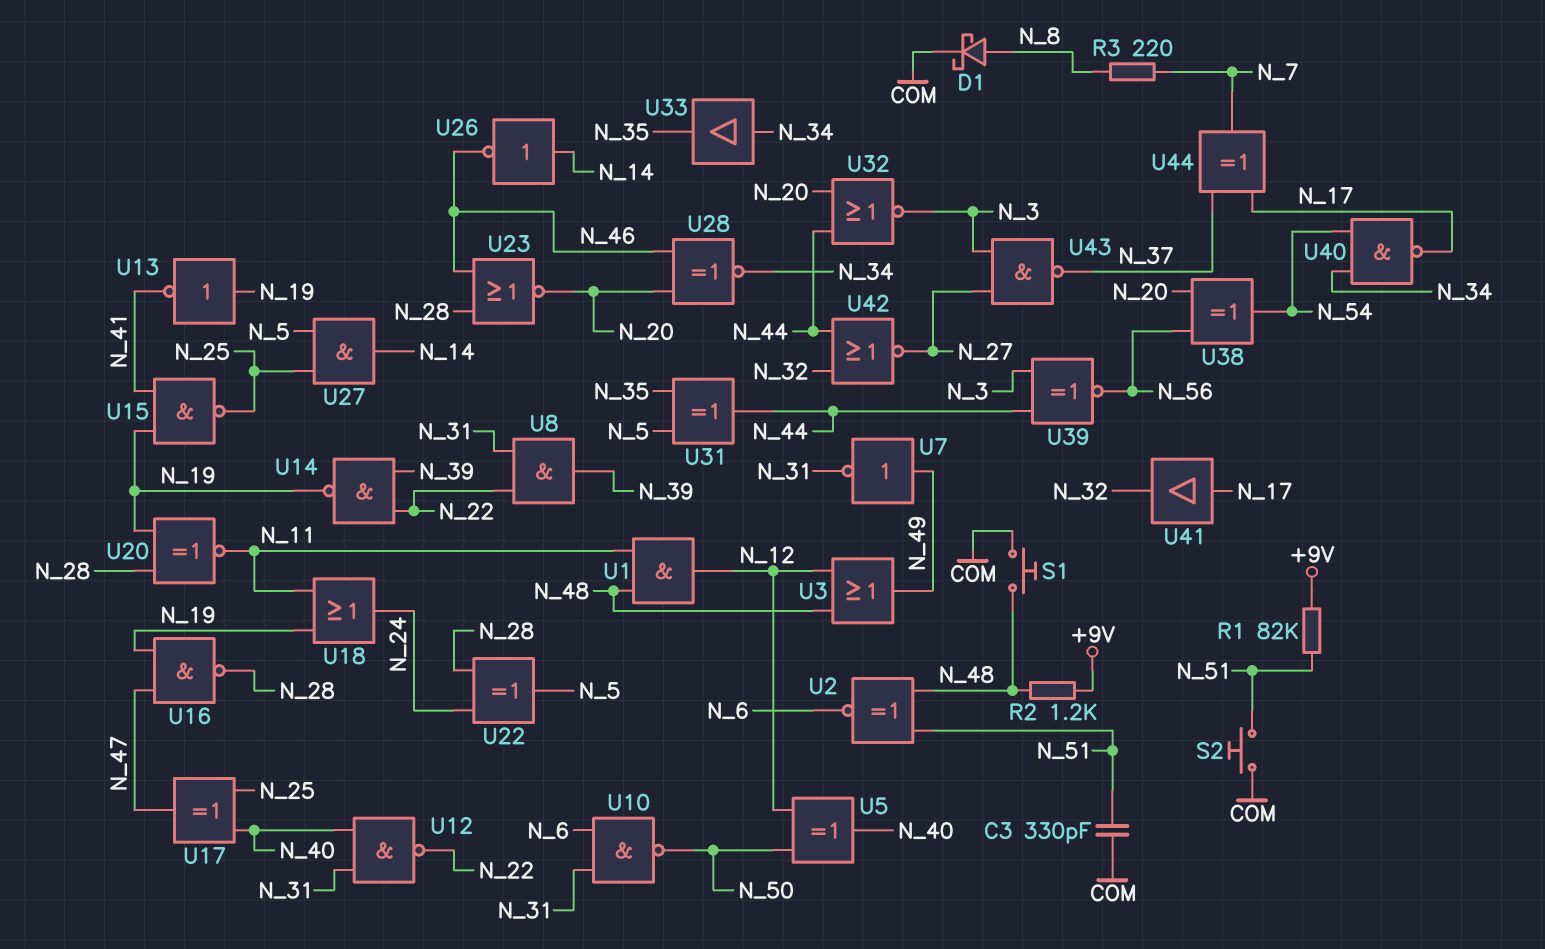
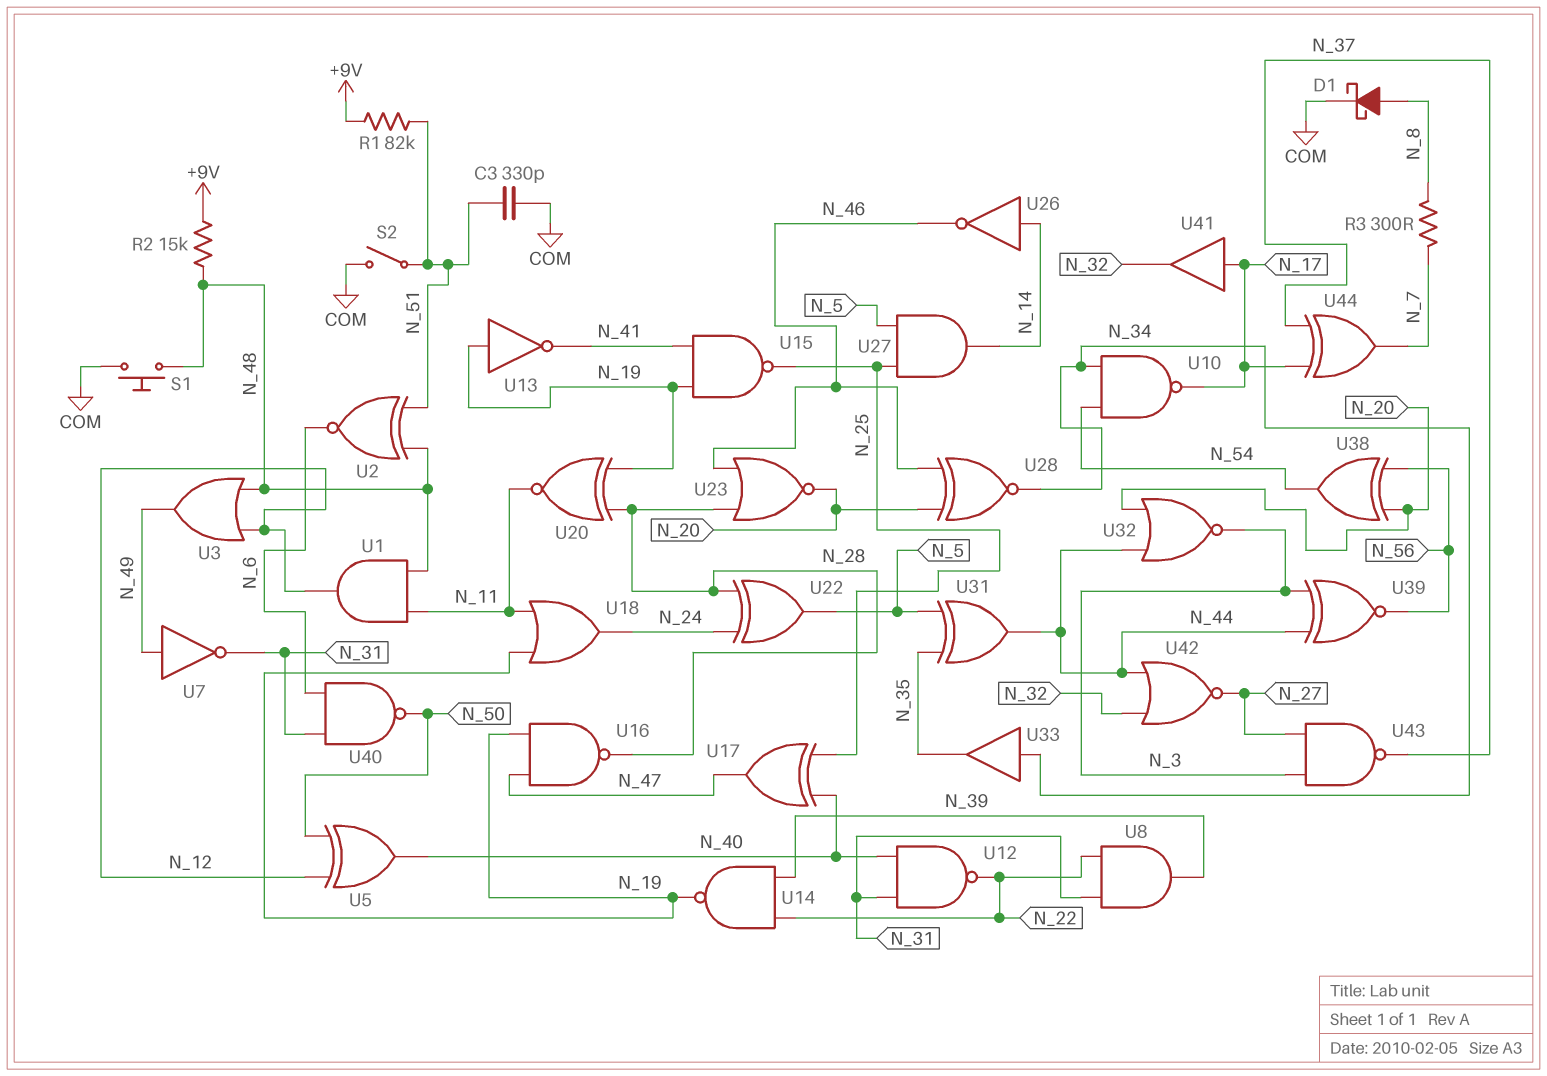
R2: 1.2k (+9V, N_48) -> 15k (+9V, N_48)
R3: 220 (N_7, N_8) -> 300 (N_7, N_8)
S2: button (COM, N_51) -> switch (COM, N_51)
U10: NAND (in N_6, in N_31, out N_50) -> NAND (in N_34, in N_54, out N_17)
U40: NAND (in N_34, in N_54, out N_17) -> NAND (in N_6, in N_31, out N_50)

